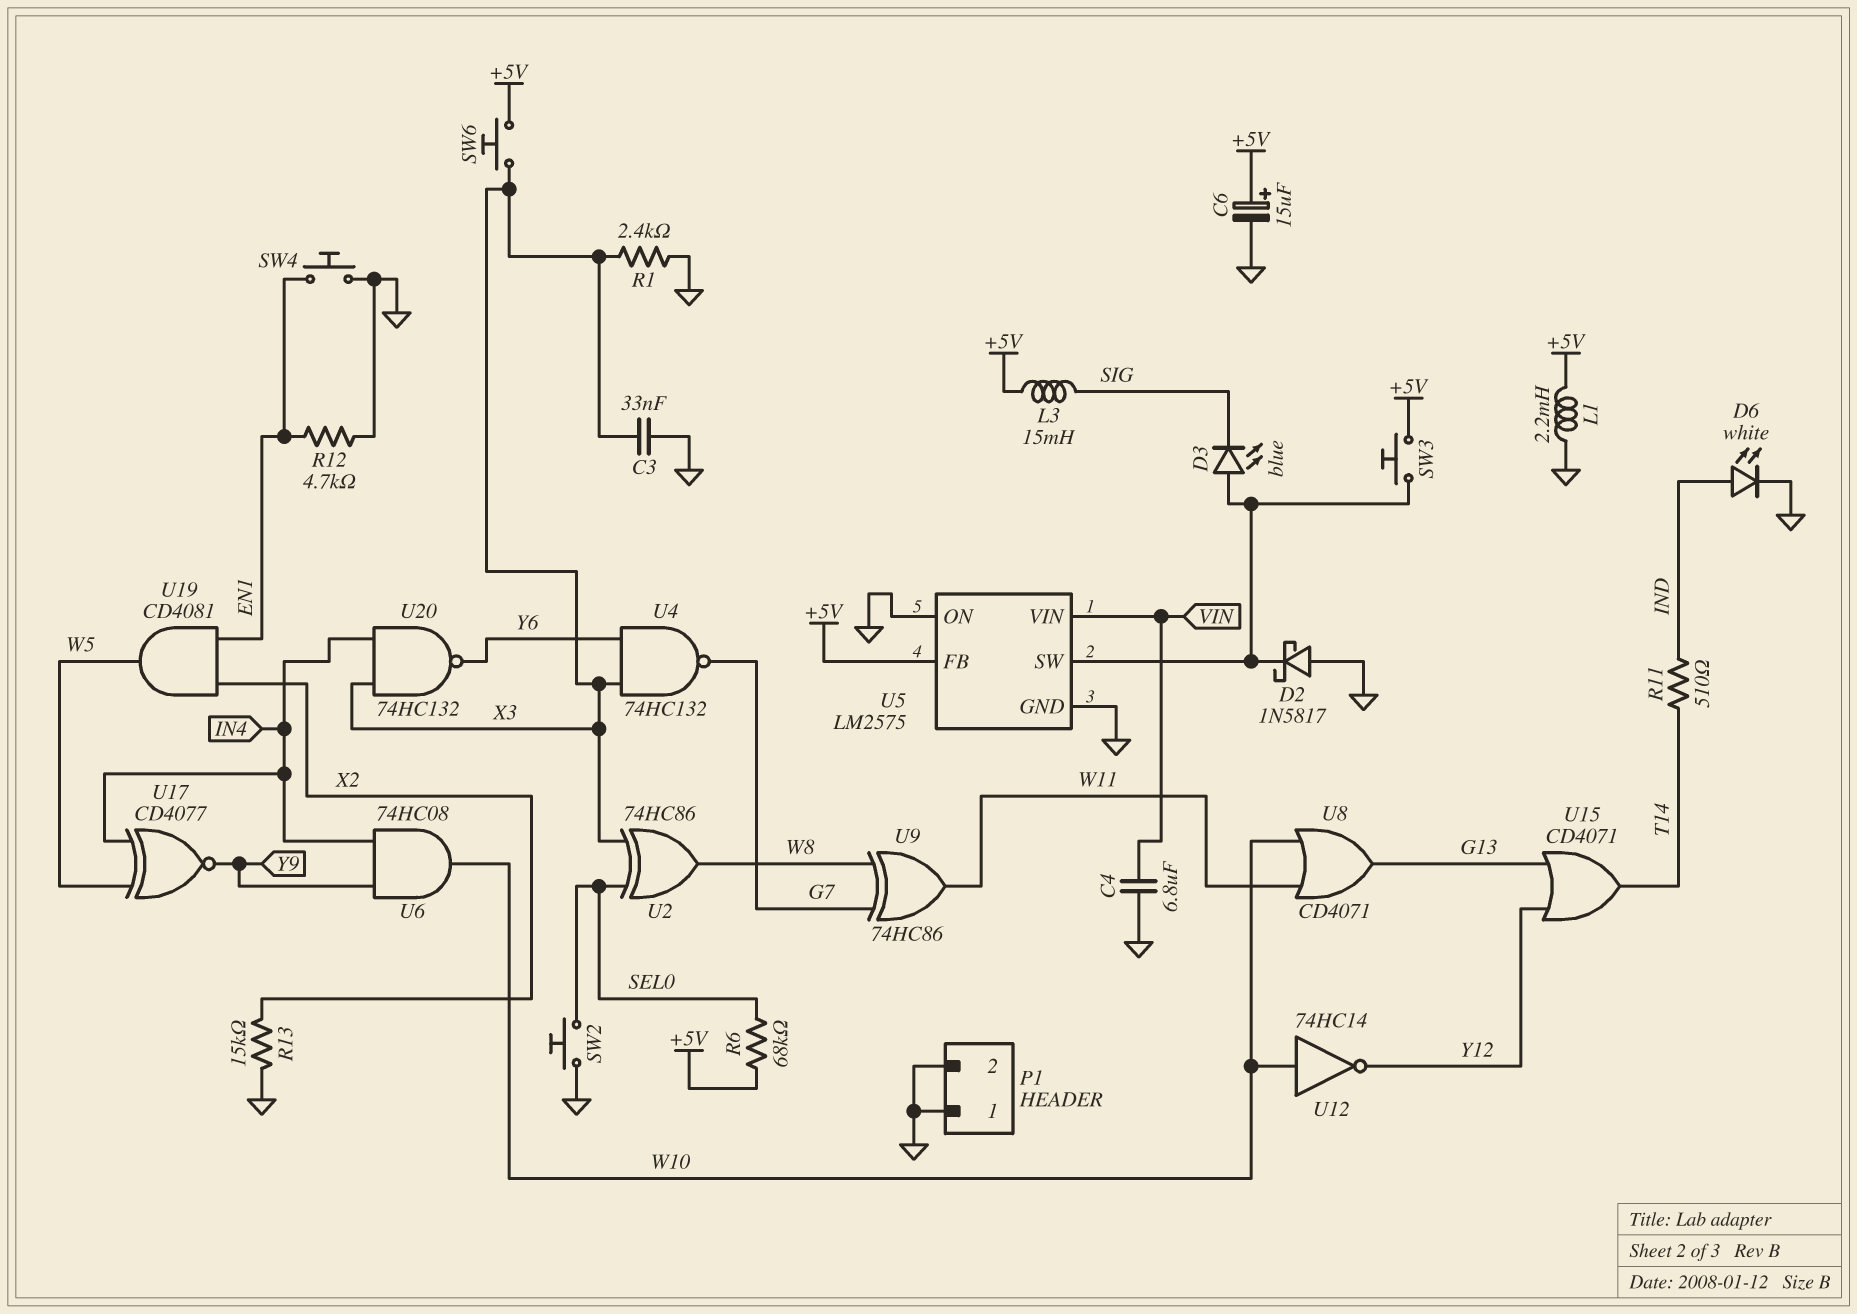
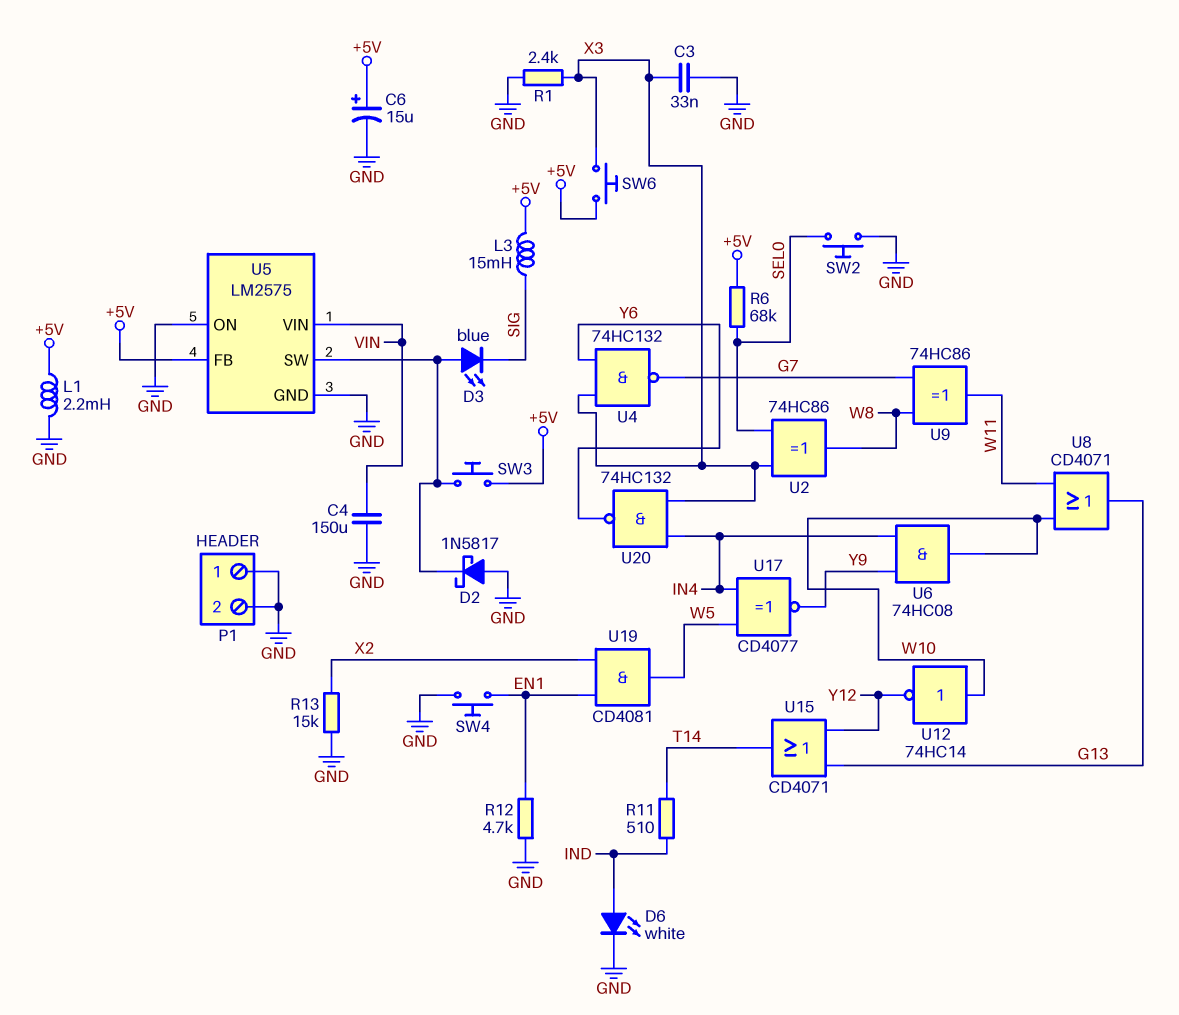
C4: 6.8uF (GND, VIN) -> 150uF (GND, VIN)

